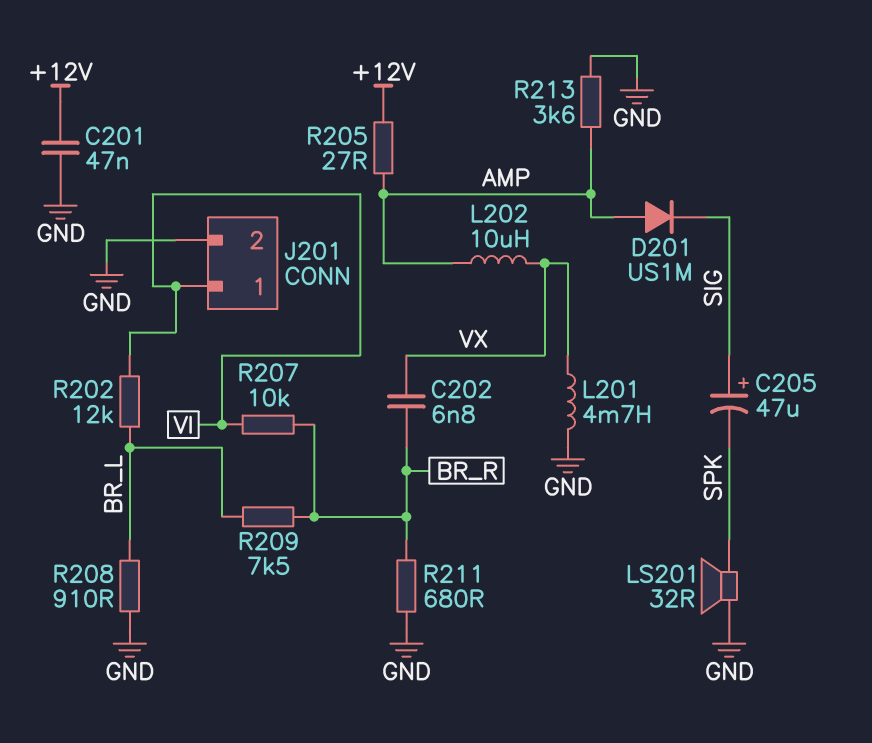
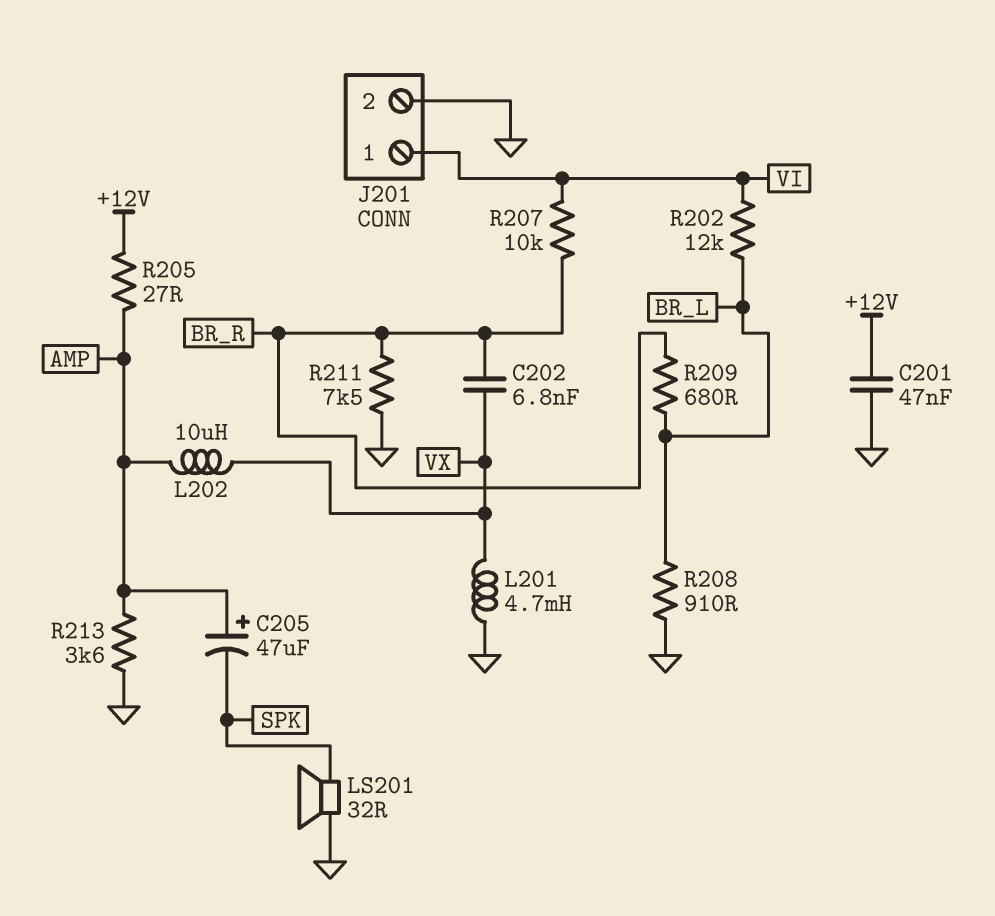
C205: 47uF (plus SIG, minus SPK) -> 47uF (plus AMP, minus SPK)
D201: diode US1M (A AMP, K SIG) -> none
R209: 7.5k (BR_L, BR_R) -> 680 (BR_L, BR_R)
R211: 680 (BR_R, GND) -> 7.5k (BR_R, GND)

